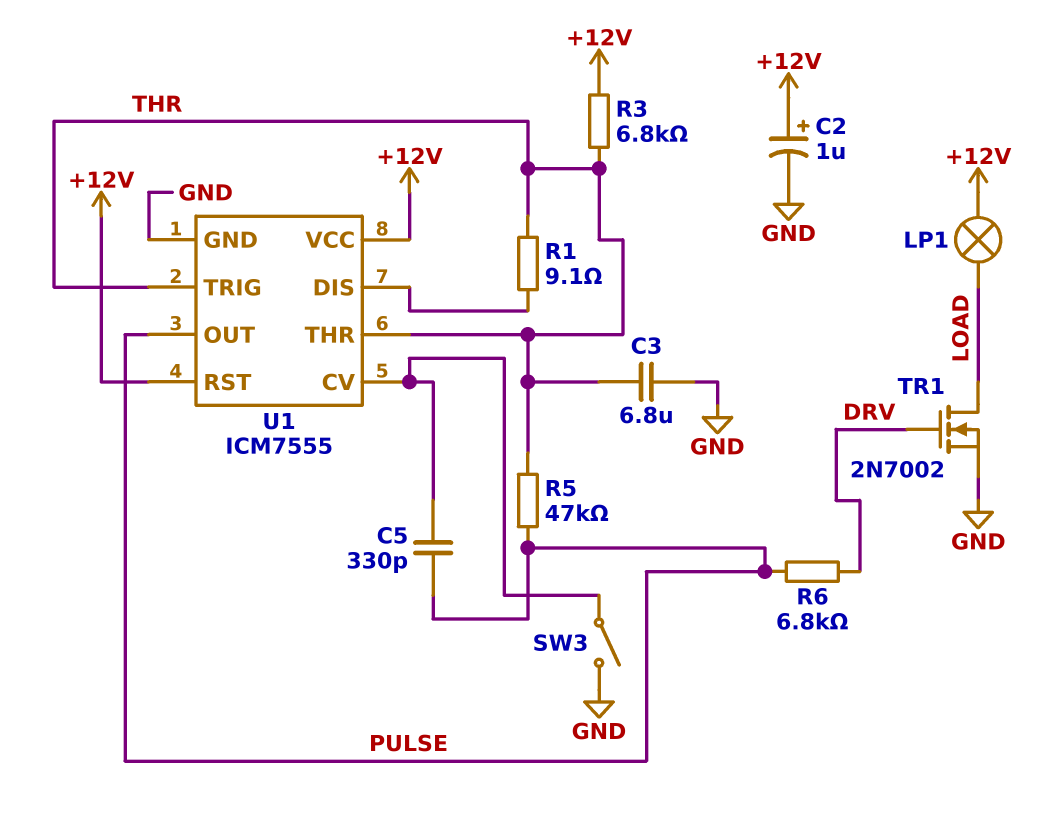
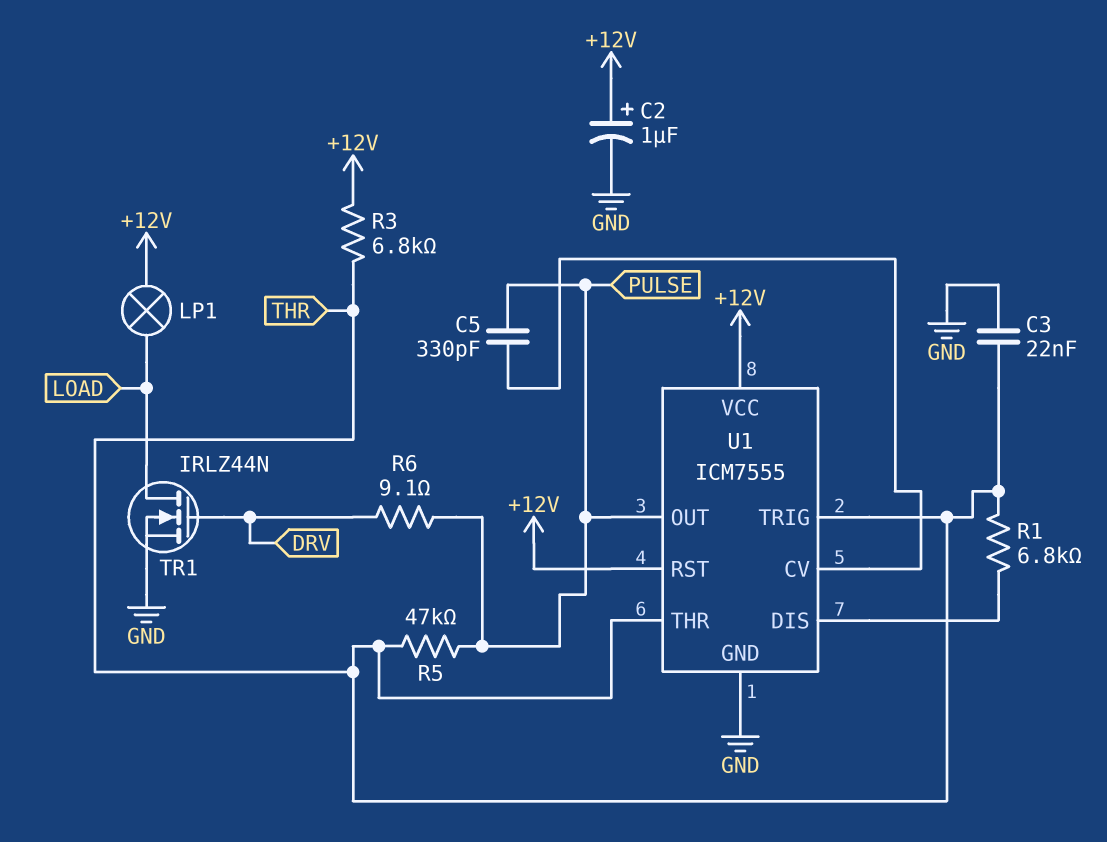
C3: 6.8uF (GND, THR) -> 22nF (GND, THR)
R1: 9.1 (THR, U1/DIS) -> 6.8k (THR, U1/DIS)
R6: 6.8k (DRV, PULSE) -> 9.1 (DRV, PULSE)
SW3: switch (GND, U1/CV) -> none
TR1: NMOS 2N7002 (G DRV, D LOAD, S GND) -> NMOS IRLZ44N (G DRV, D LOAD, S GND)

